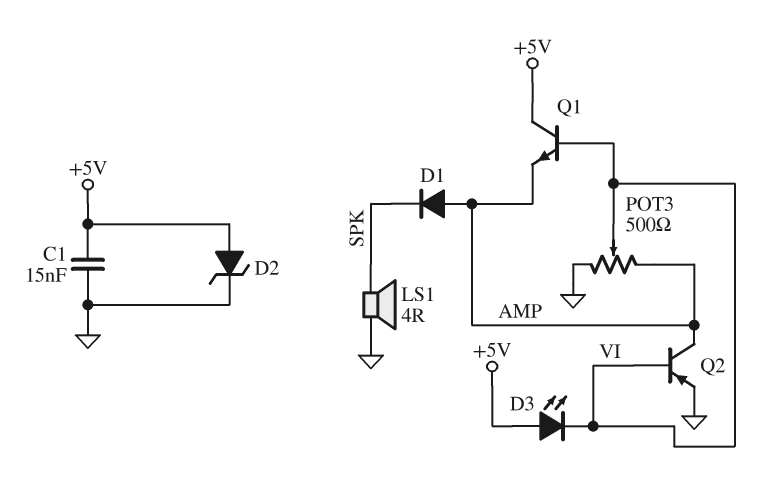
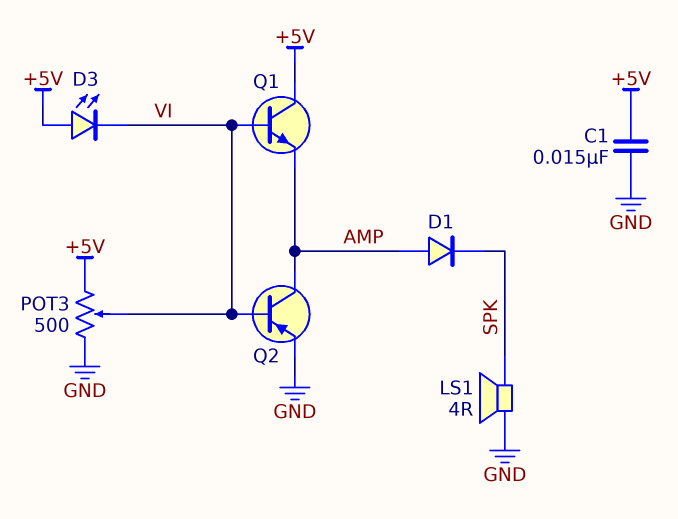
D2: zener (A +5V, K GND) -> none
POT3: 500 (AMP, GND, wiper VI) -> 500 (+5V, GND, wiper VI)

